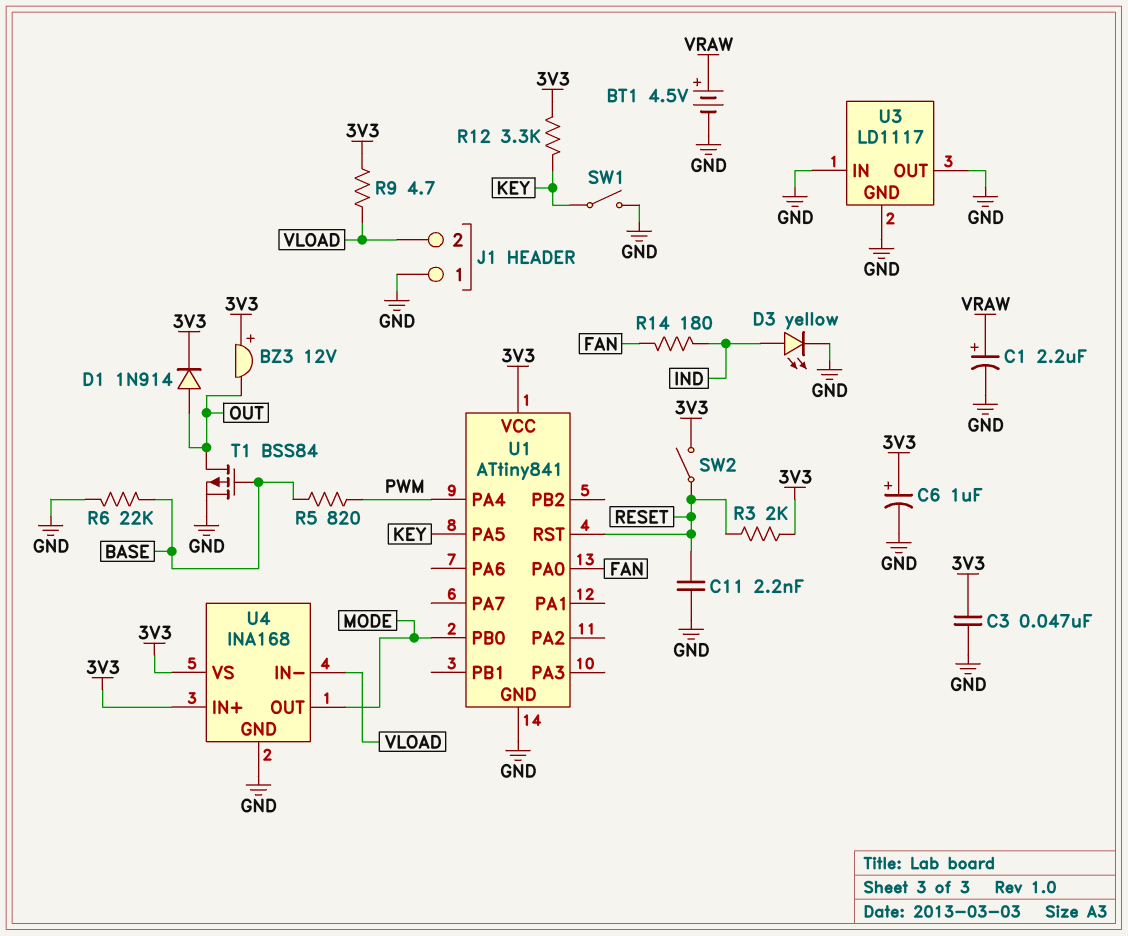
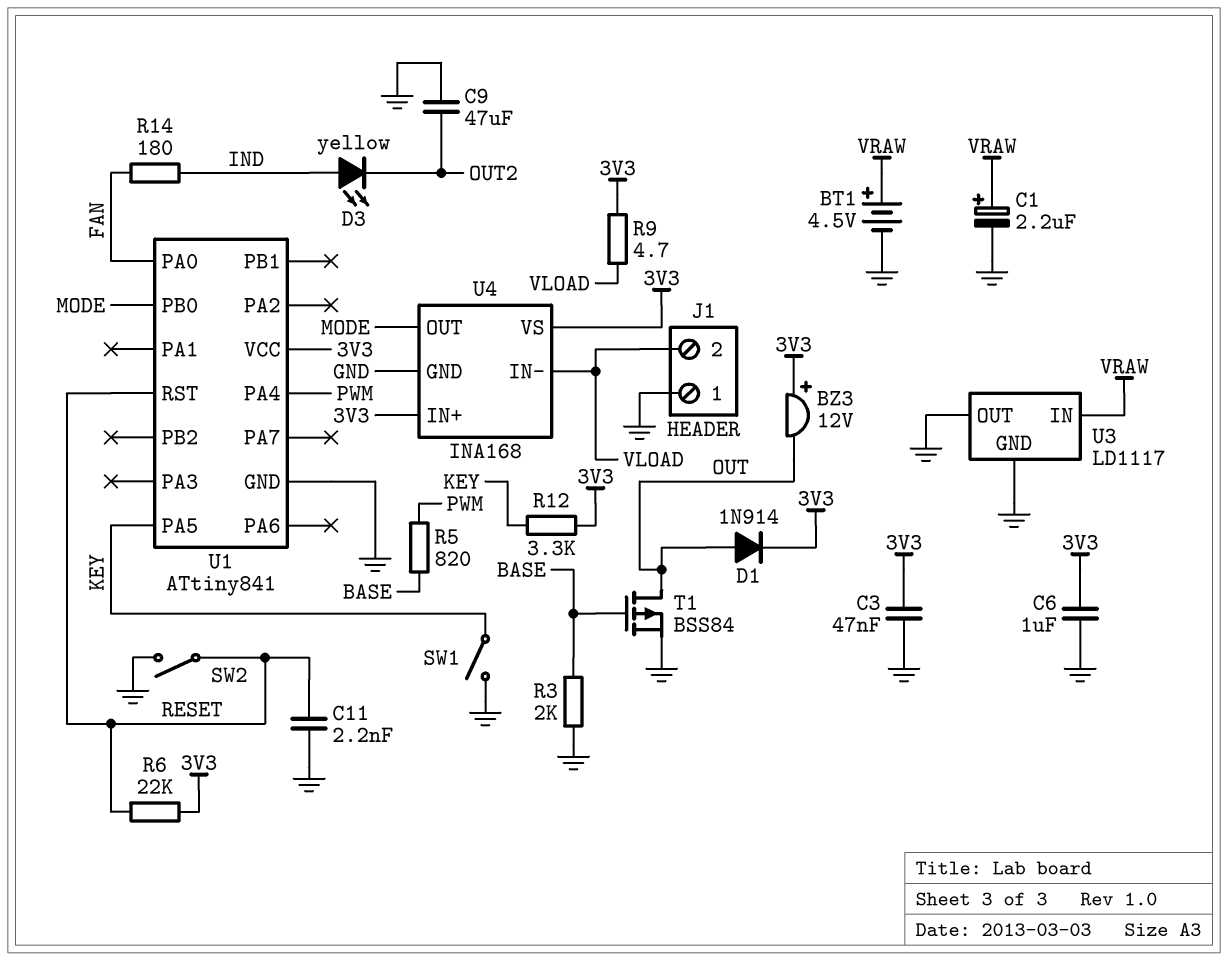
C6: 1uF (plus 3V3, minus GND) -> 1uF (3V3, GND)
C9: none -> 47uF (GND, OUT2)
D3: LED yellow (A IND, K GND) -> LED yellow (A IND, K OUT2)
R3: 2k (3V3, RESET) -> 2k (BASE, GND)
R6: 22k (BASE, GND) -> 22k (3V3, RESET)
SW2: switch (3V3, RESET) -> switch (GND, RESET)
U3 pin IN: GND -> VRAW

